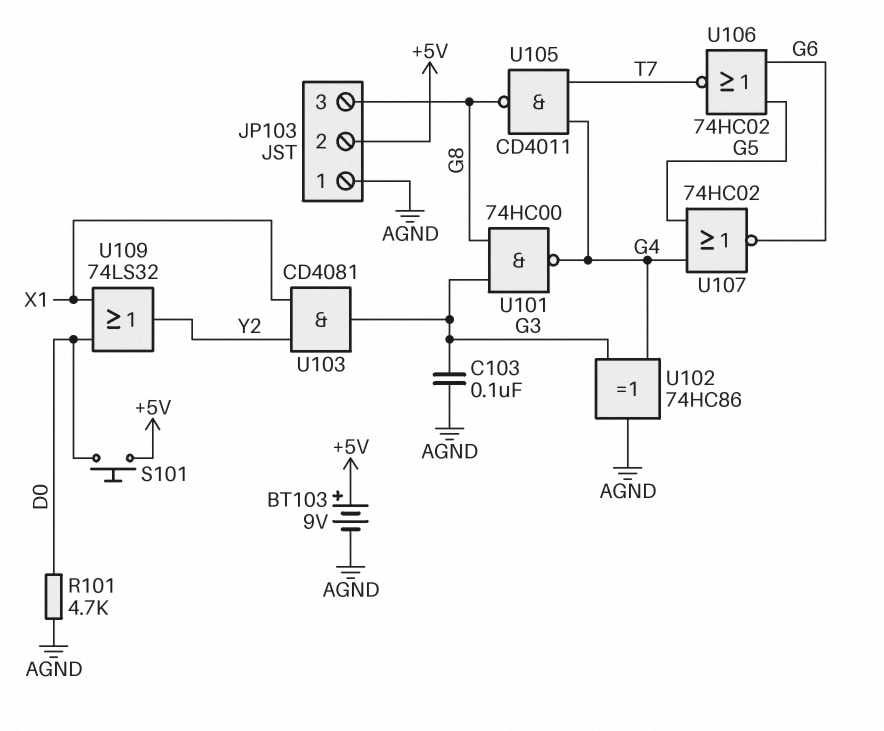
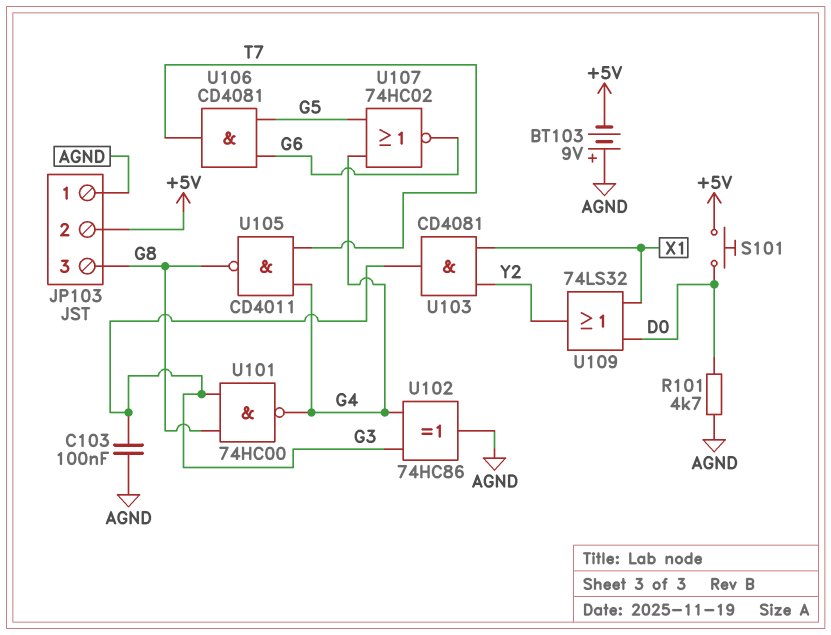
BT103: 9V (plus +5V, minus AGND) -> 9V (plus AGND, minus +5V)
U106: NOR 74HC02 (in G5, in G6, out T7) -> AND CD4081 (in G5, in G6, out T7)

